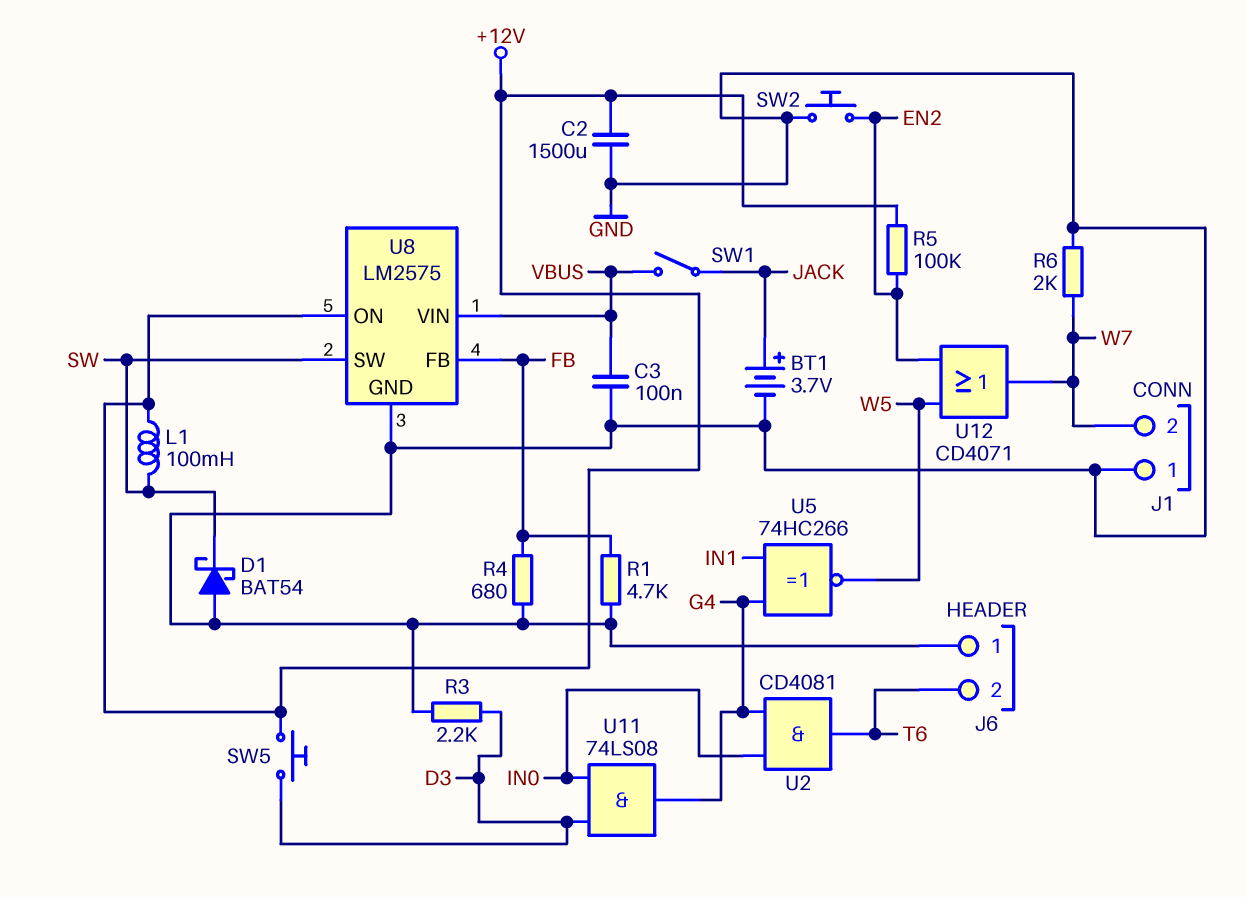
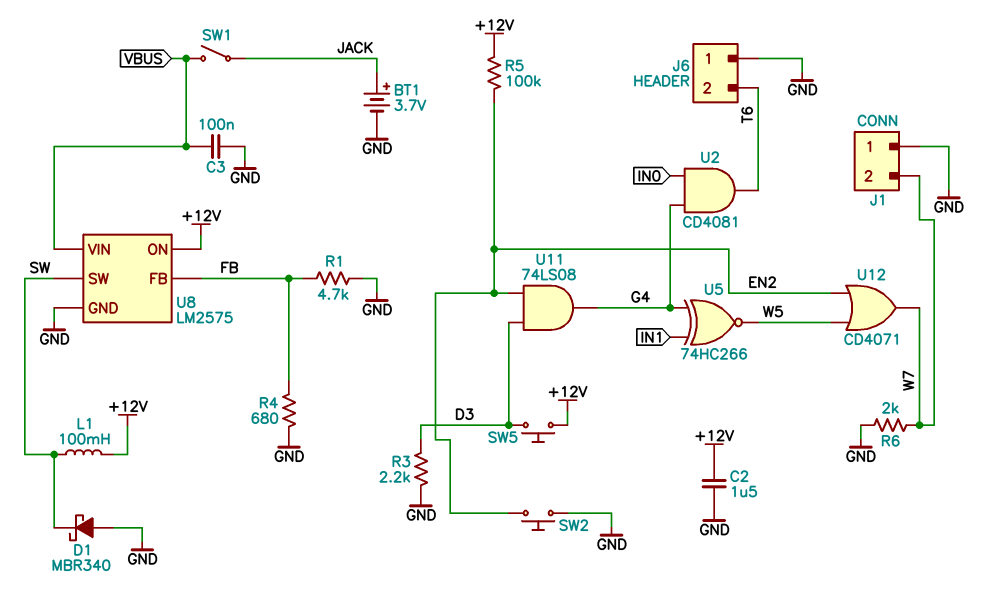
C2: 1500uF (+12V, GND) -> 1.5uF (+12V, GND)
D1: schottky BAT54 (A GND, K SW) -> schottky MBR340 (A GND, K SW)
U11: AND 74LS08 (in D3, in IN0, out G4) -> AND 74LS08 (in D3, in EN2, out G4)

